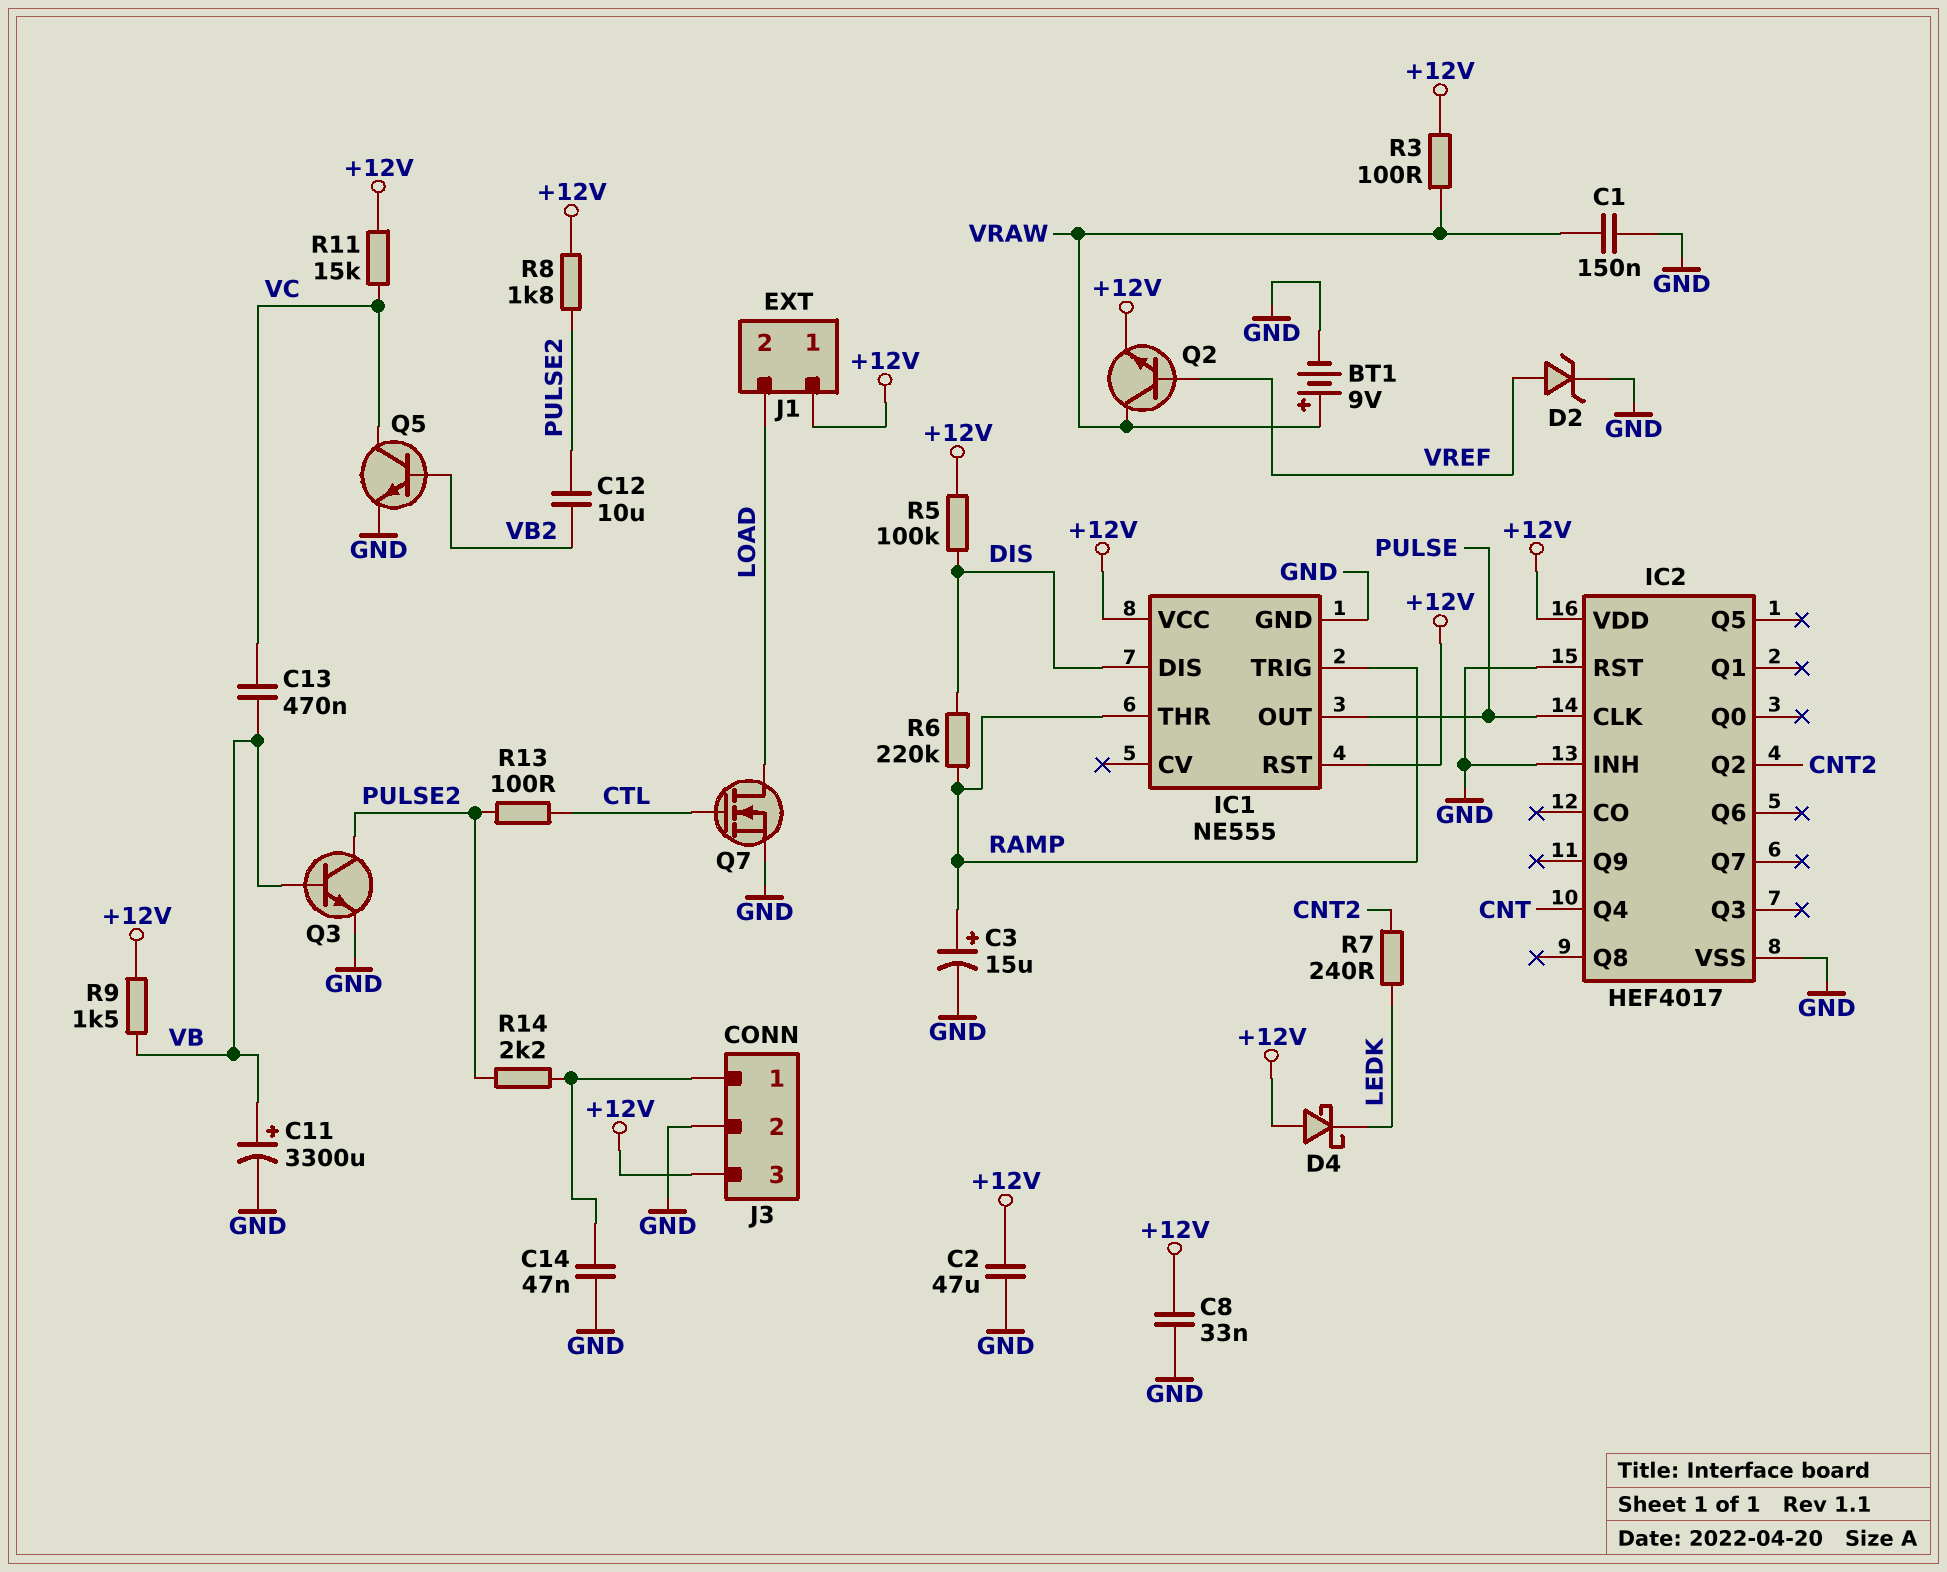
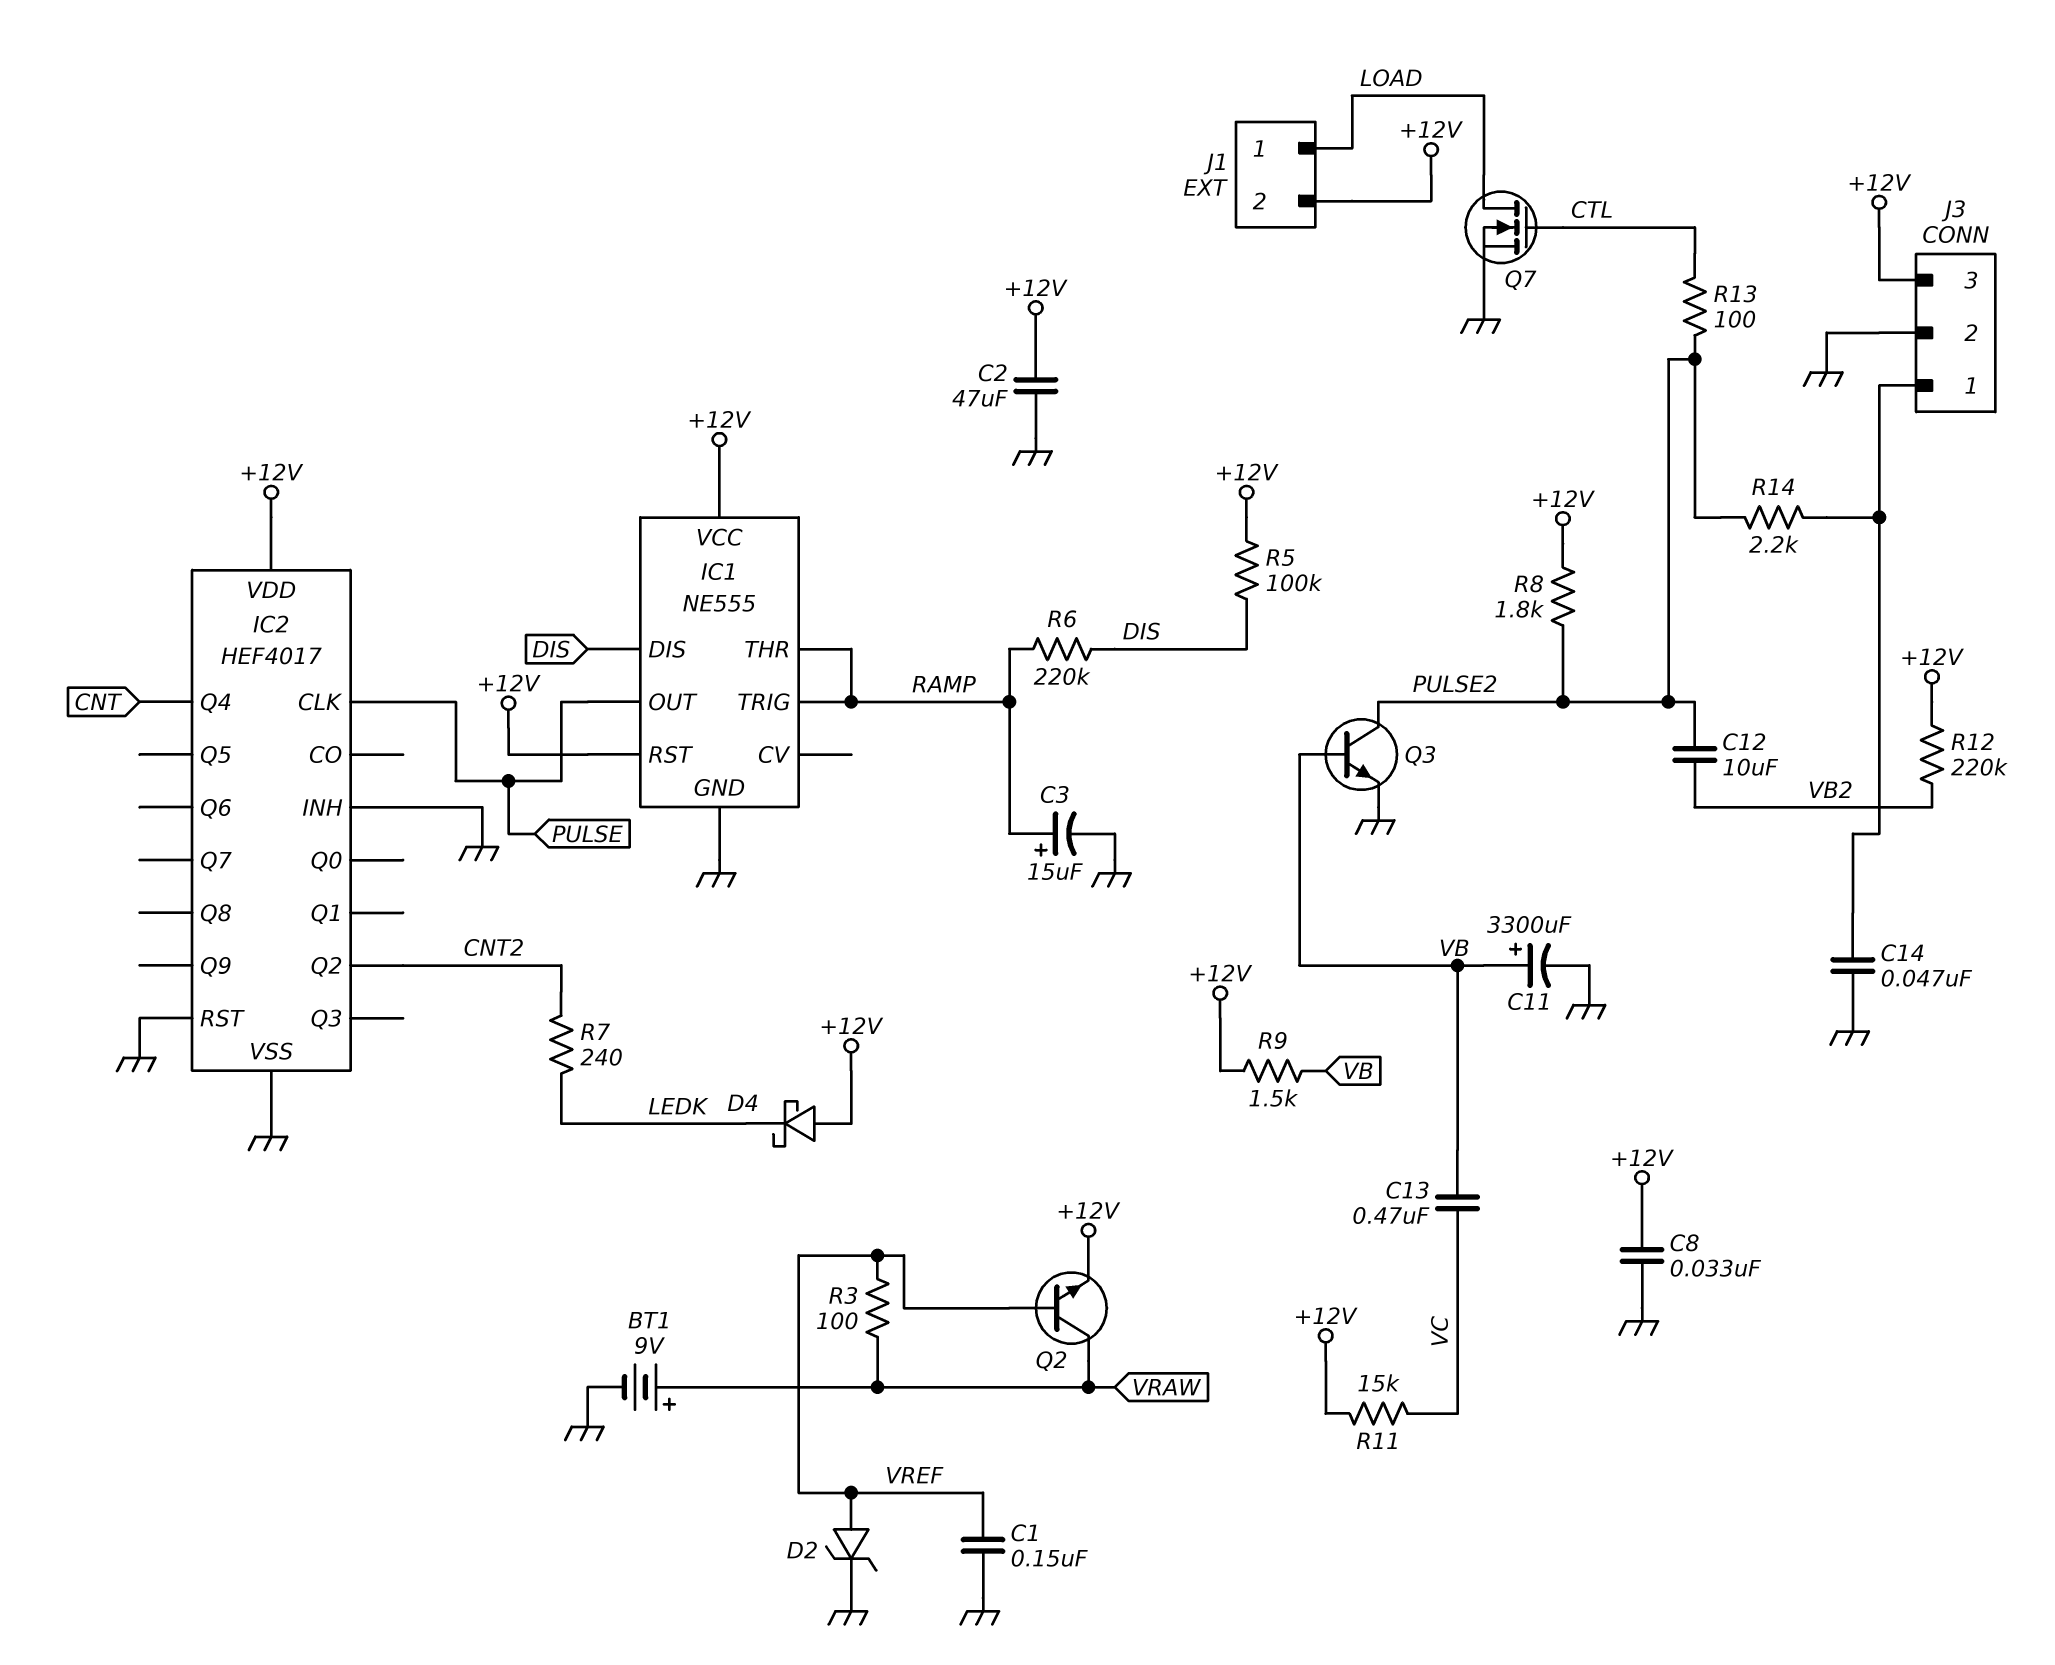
C1: 150nF (GND, VRAW) -> 150nF (GND, VREF)
J1 pin 1: +12V -> LOAD
J1 pin 2: LOAD -> +12V
Q5: NPN (B VB2, C VC, E GND) -> none
R3: 100 (+12V, VRAW) -> 100 (VRAW, VREF)
R12: none -> 220k (+12V, VB2)

